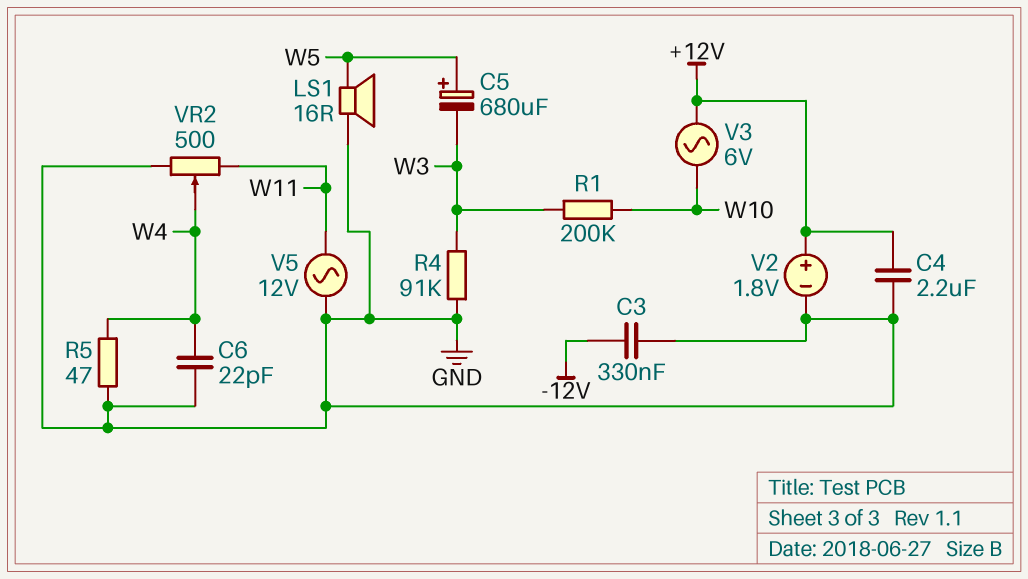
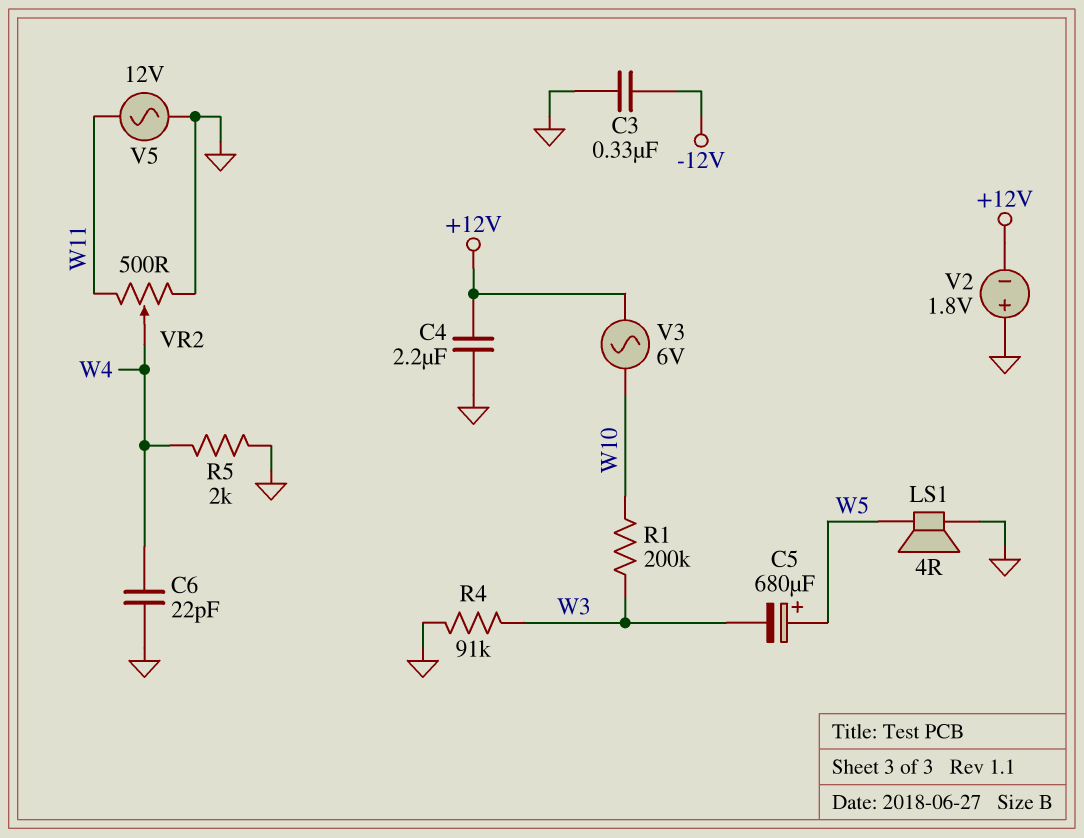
LS1: speaker 16R (GND, W5) -> speaker 4R (GND, W5)
R5: 47 (GND, W4) -> 2k (GND, W4)
V2: 1.8V (plus +12V, minus GND) -> 1.8V (plus GND, minus +12V)

